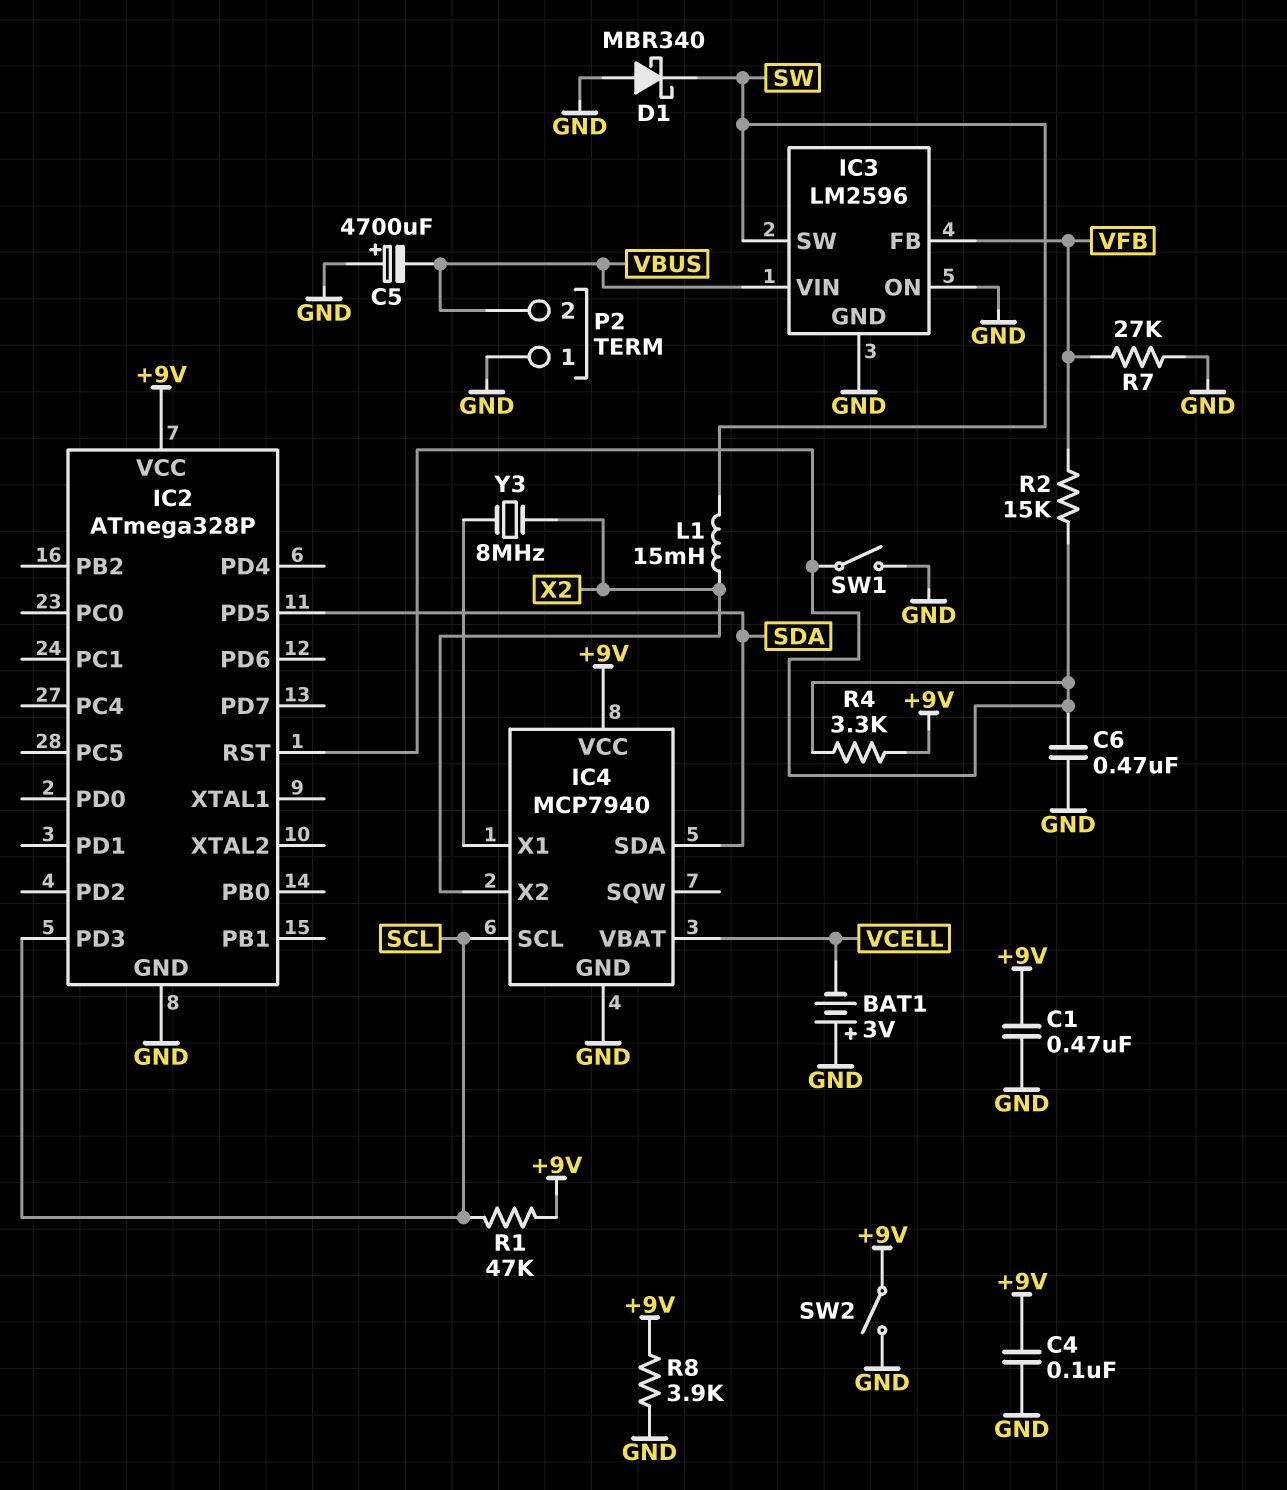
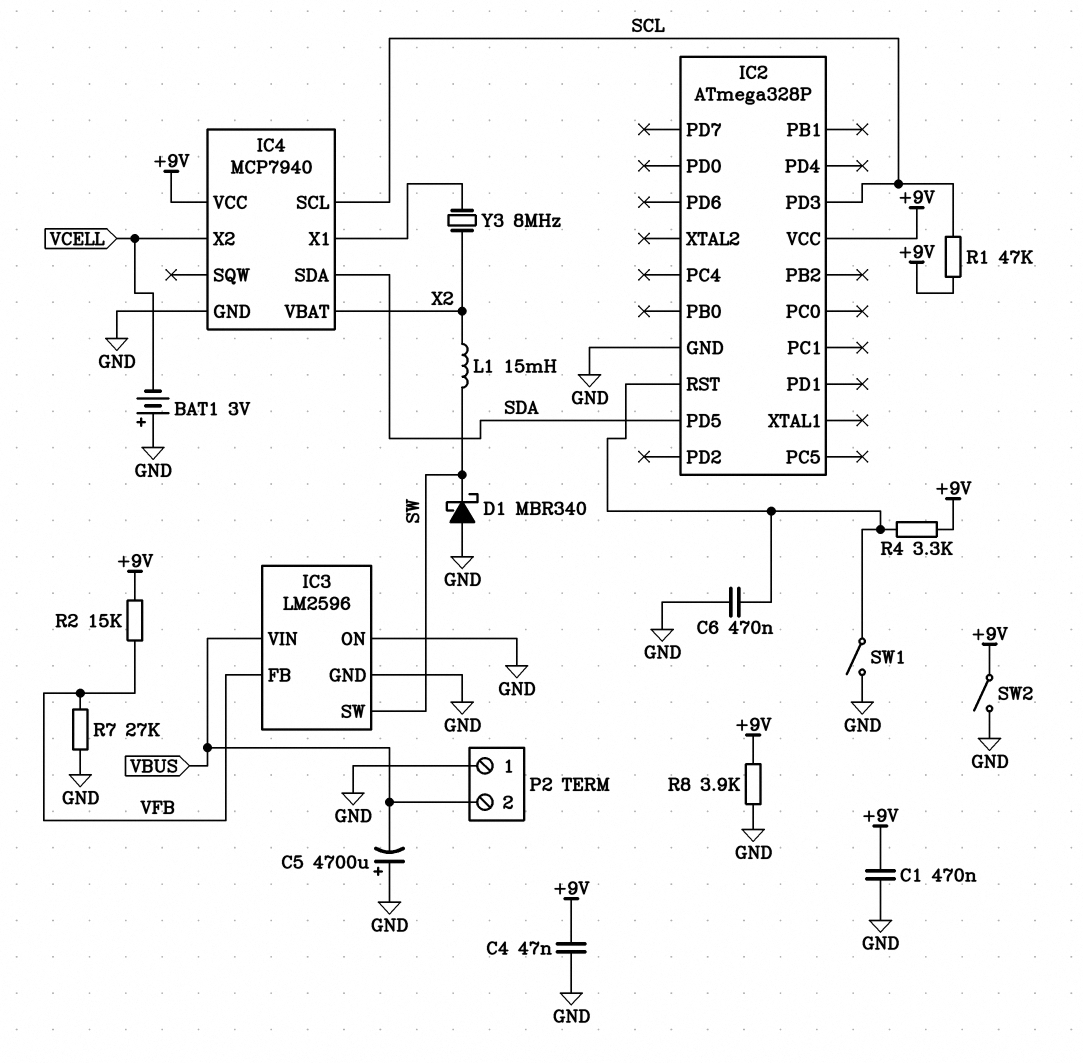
C4: 100nF (+9V, GND) -> 47nF (+9V, GND)
IC4 pin VBAT: VCELL -> X2
IC4 pin X2: X2 -> VCELL
R2: 15k (IC2/RST, VFB) -> 15k (+9V, VFB)

